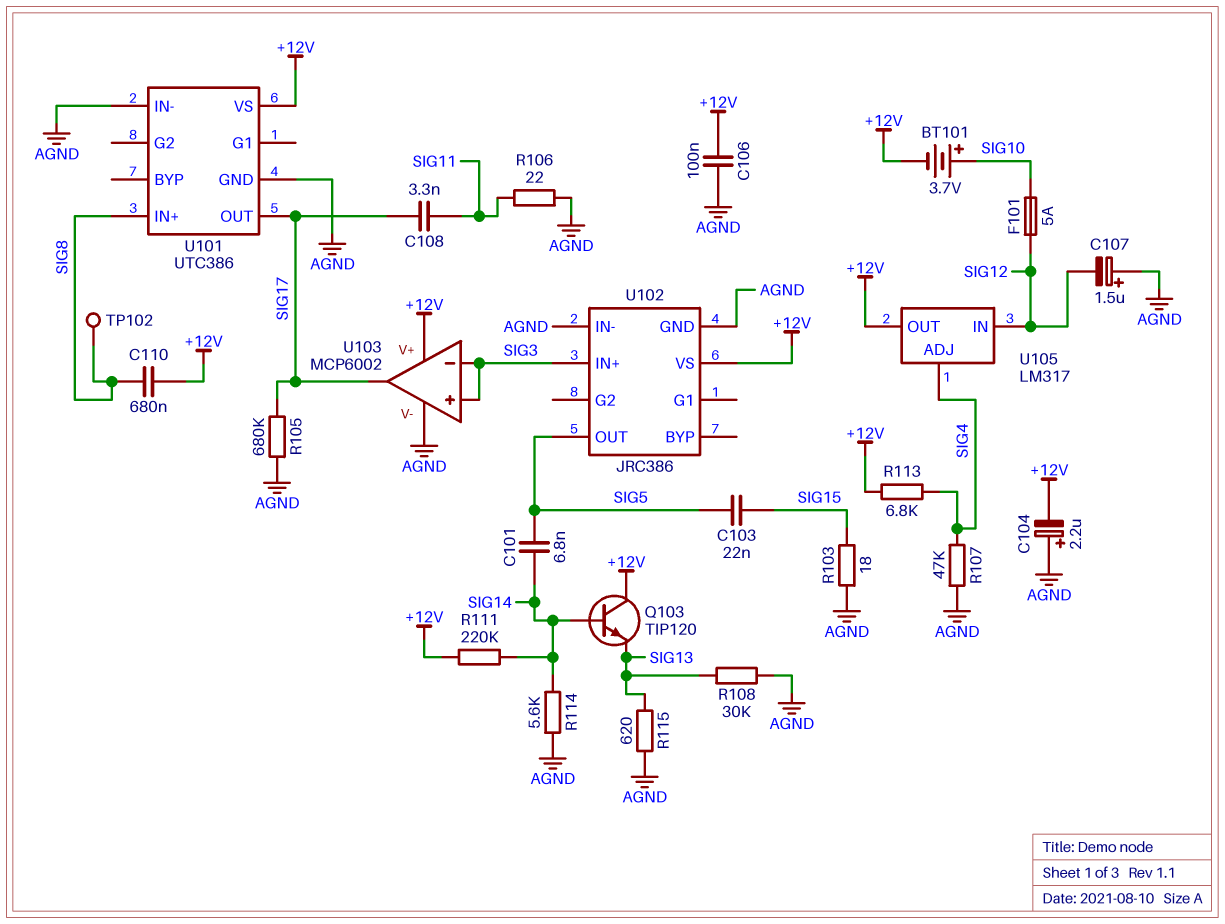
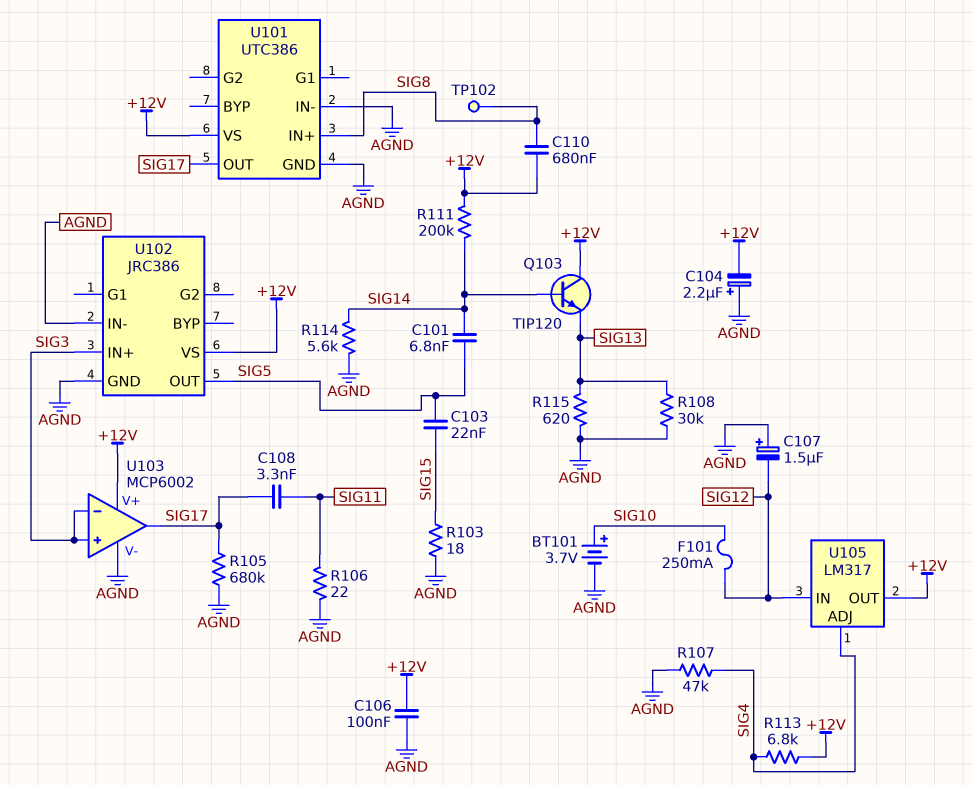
BT101: 3.7V (plus SIG10, minus +12V) -> 3.7V (plus SIG10, minus AGND)
F101: 5A (SIG10, SIG12) -> 250mA (SIG10, SIG12)
R111: 220k (+12V, SIG14) -> 200k (+12V, SIG14)

